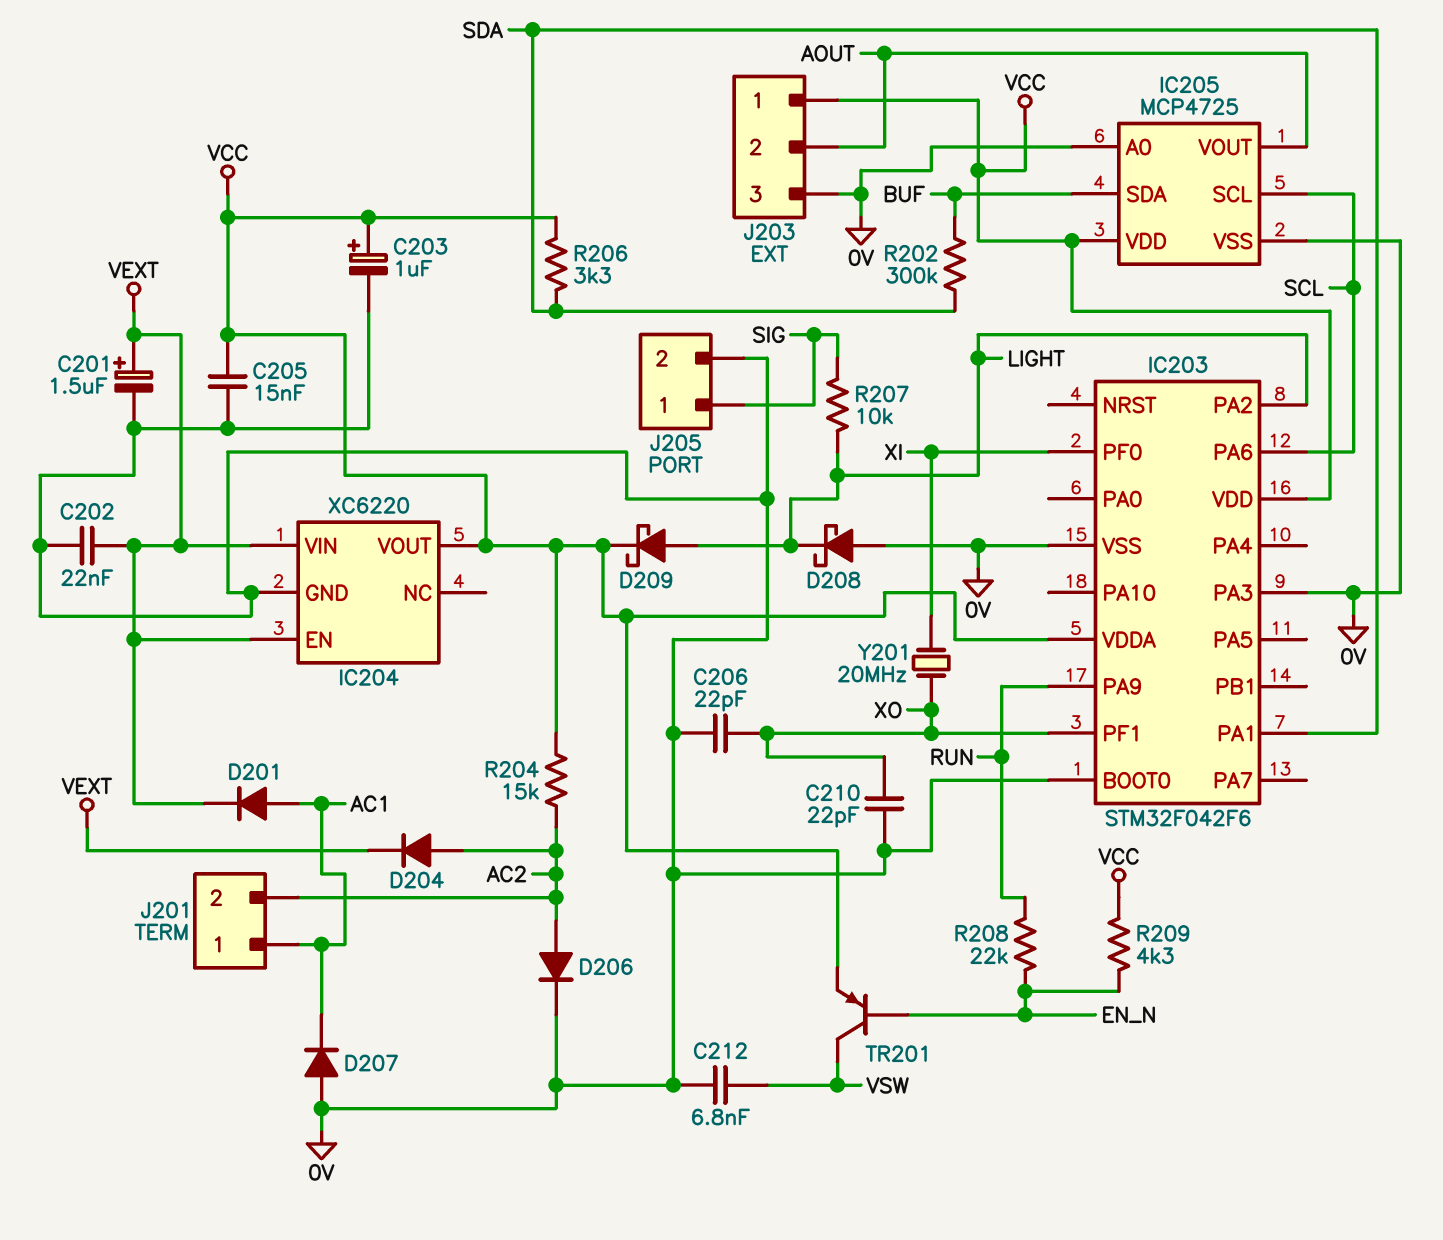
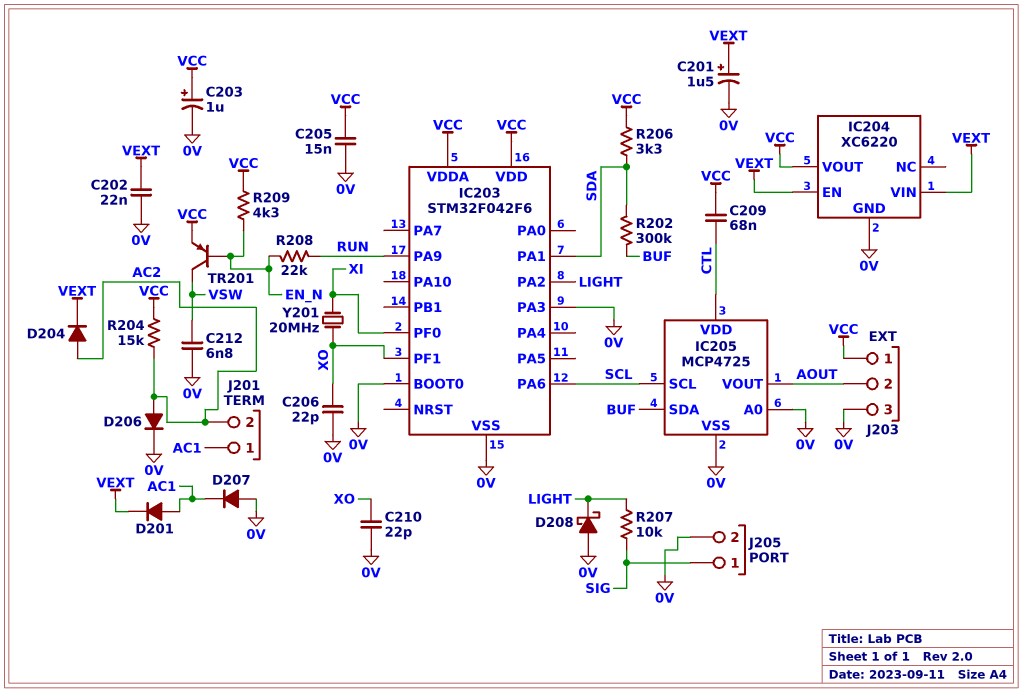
C209: none -> 68nF (CTL, VCC)
D209: schottky (A LIGHT, K VCC) -> none
IC205 pin VDD: VCC -> CTL

